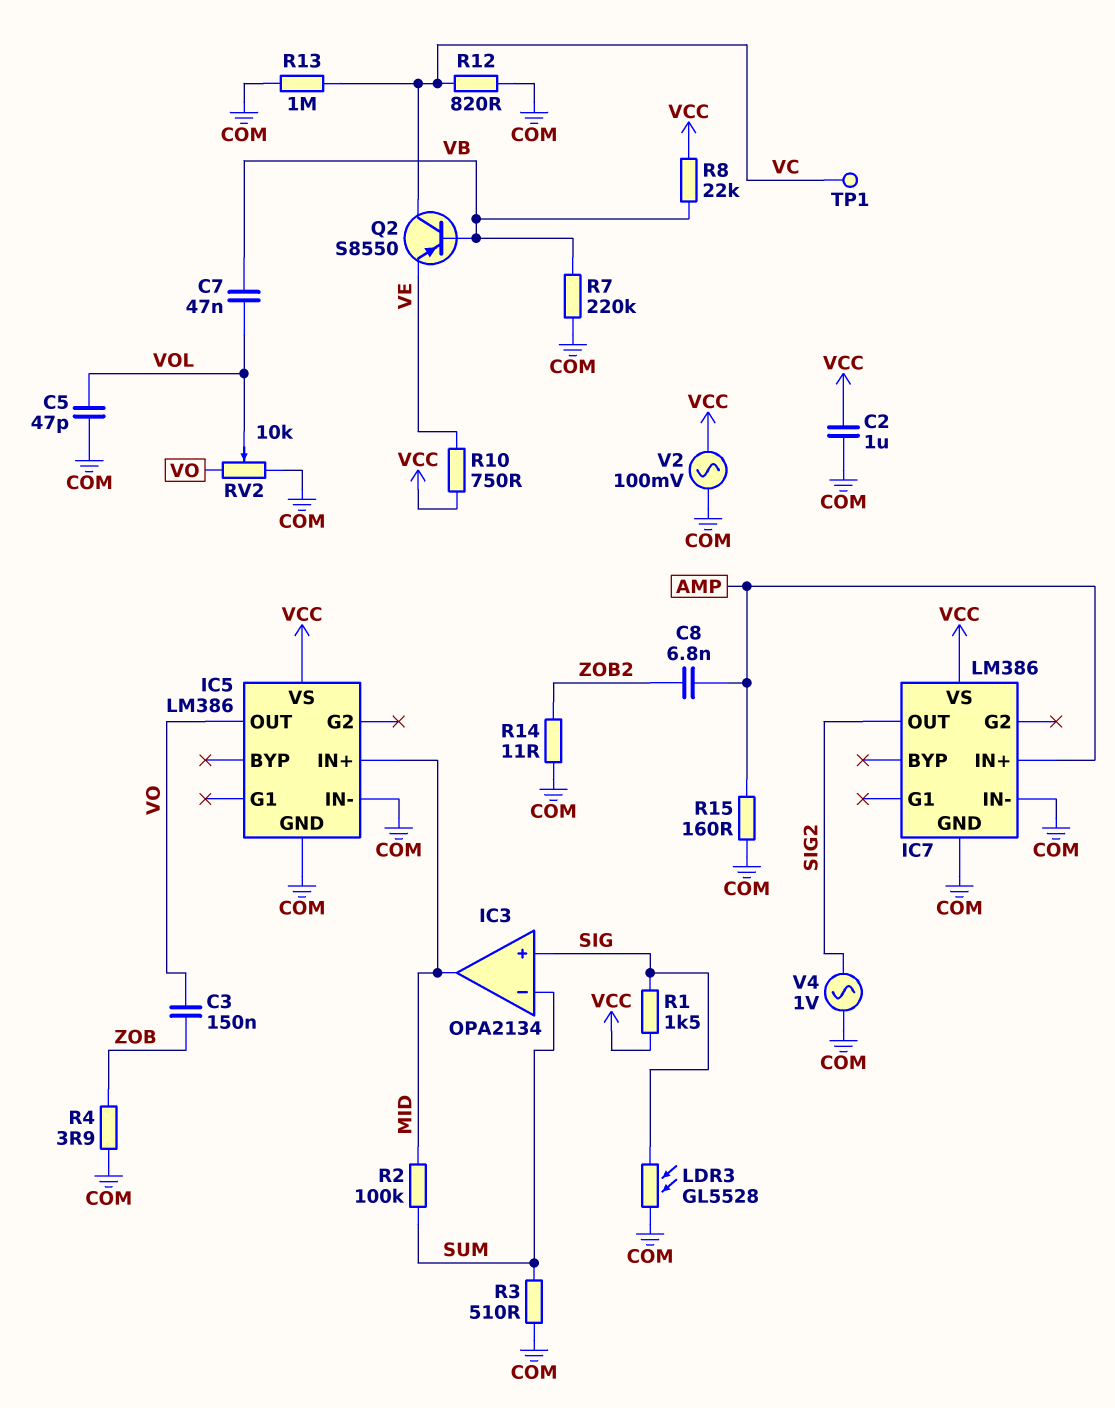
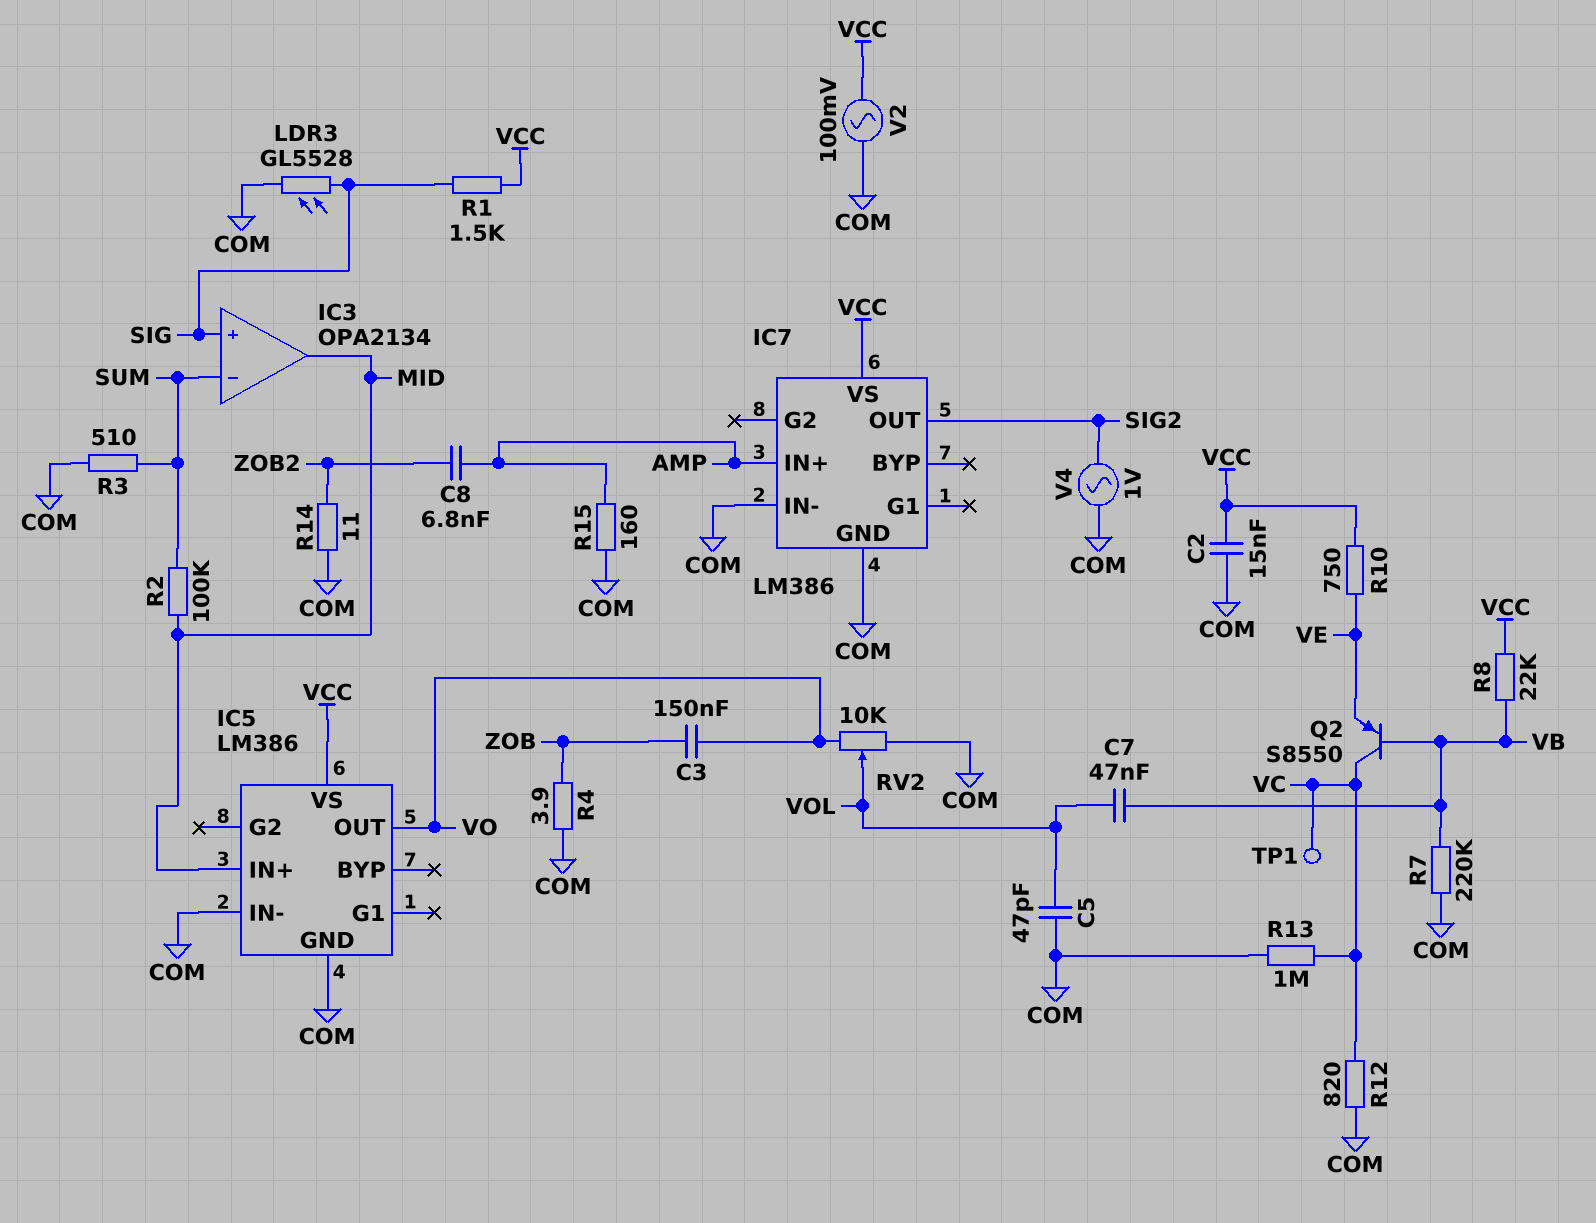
C2: 1uF (COM, VCC) -> 15nF (COM, VCC)

